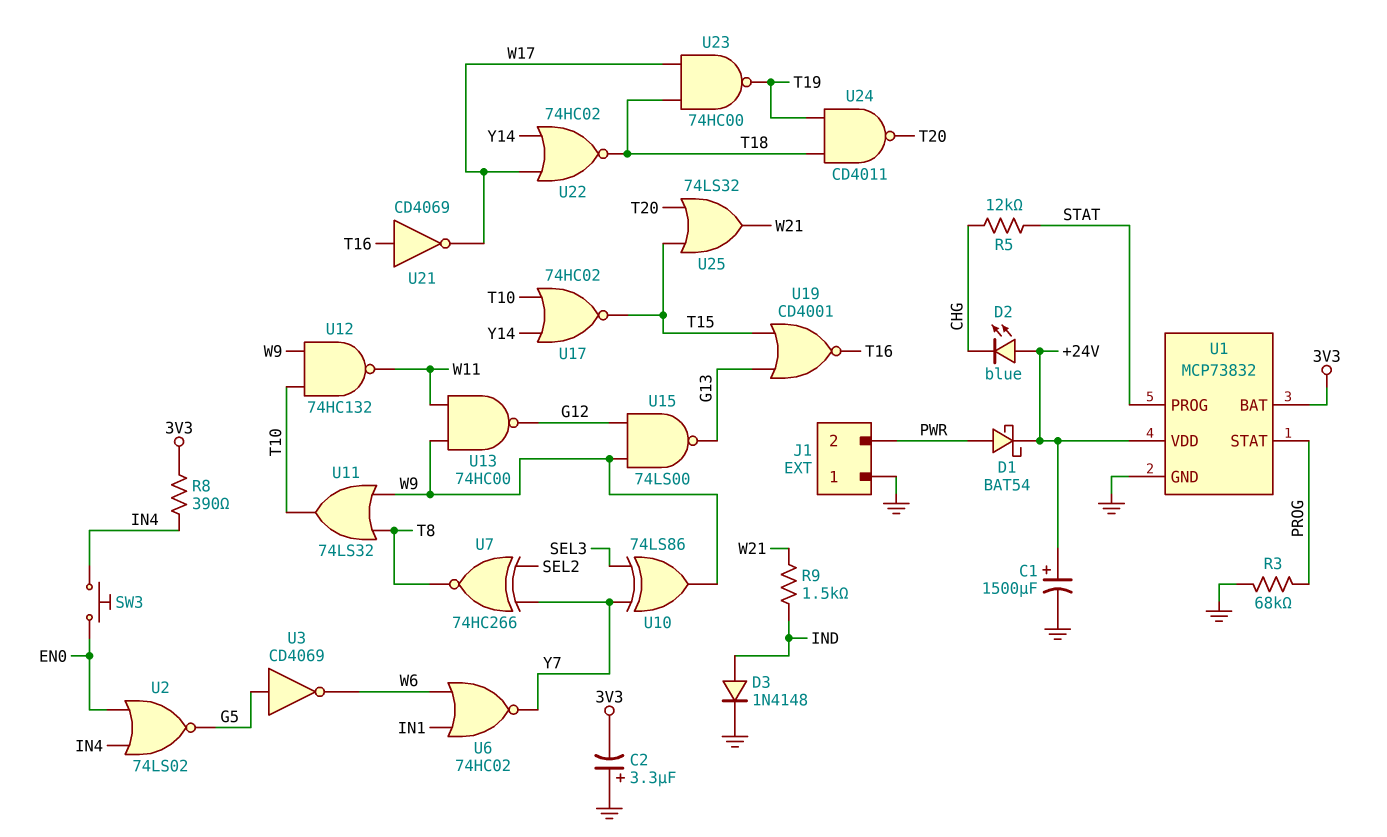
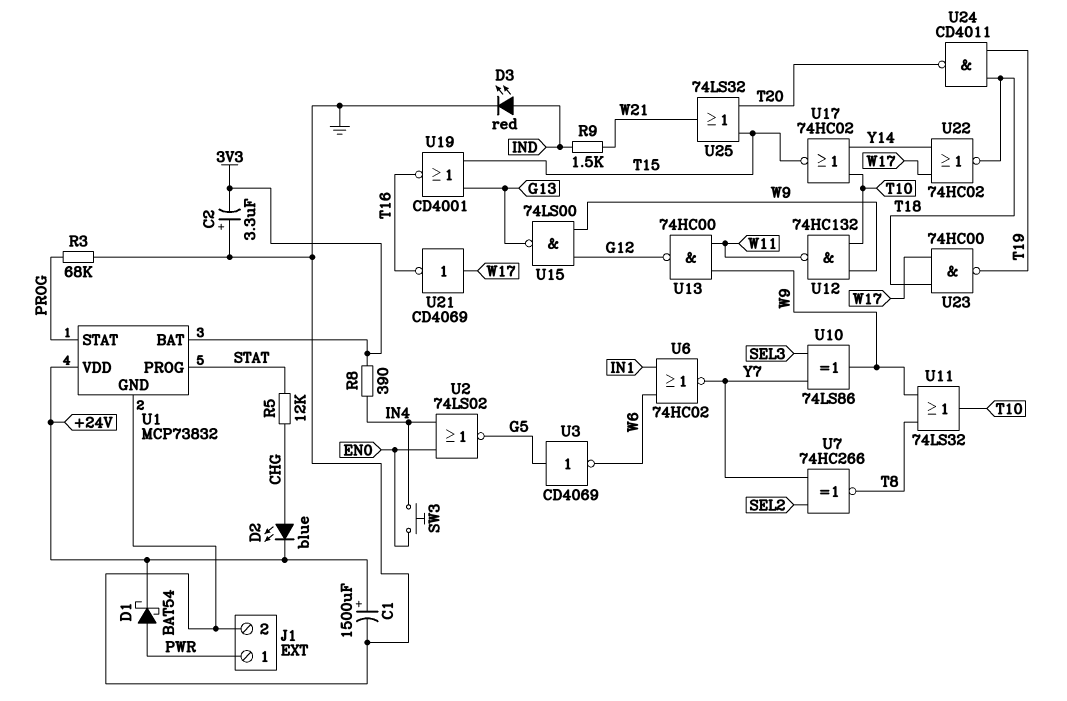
D2: LED blue (A +24V, K CHG) -> LED blue (A CHG, K +24V)
D3: diode 1N4148 (A IND, K GND) -> LED red (A IND, K GND)
J1 pin 1: GND -> PWR
J1 pin 2: PWR -> GND
U21: NOT CD4069 (in T16, out W17) -> NOT CD4069 (in W17, out T16)

